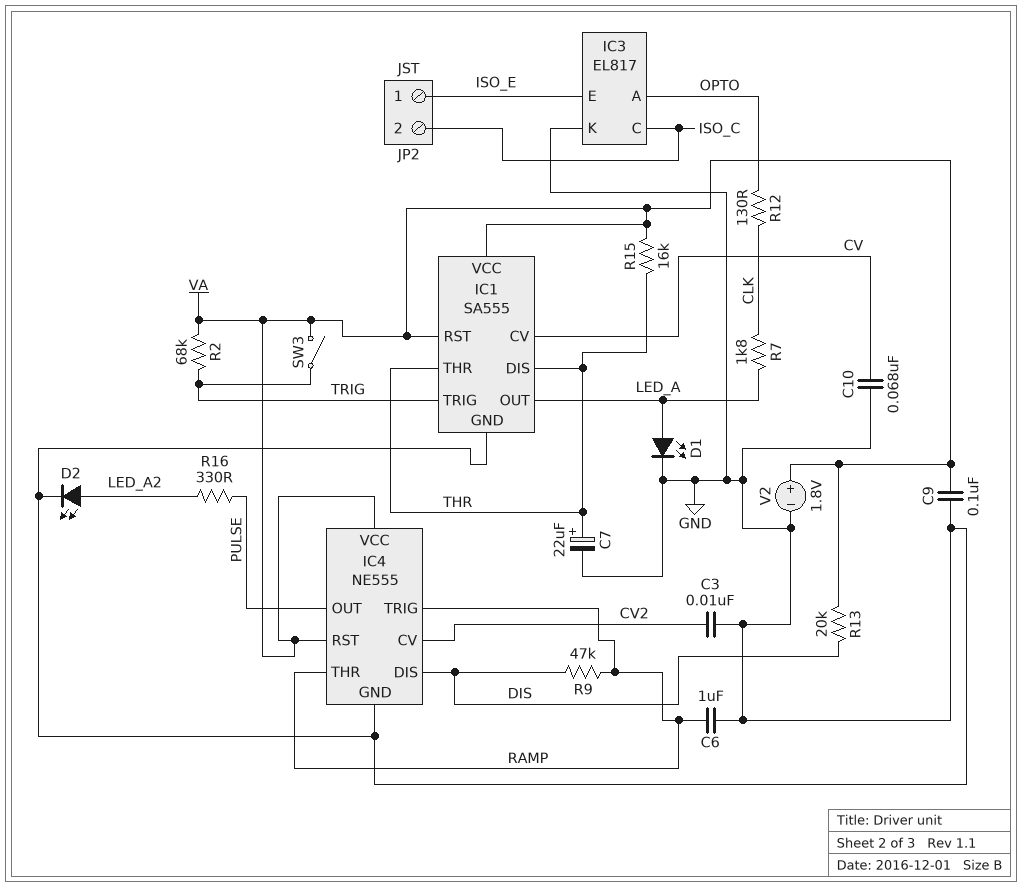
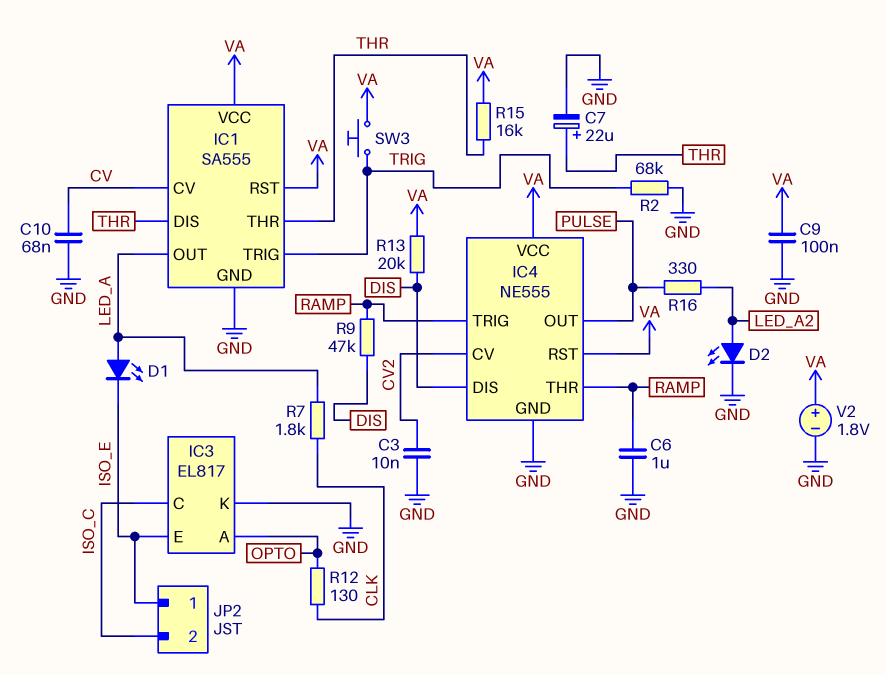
D1: LED (A LED_A, K GND) -> LED (A LED_A, K ISO_E)
R2: 68k (TRIG, VA) -> 68k (GND, TRIG)
SW3: switch (TRIG, VA) -> button (TRIG, VA)

